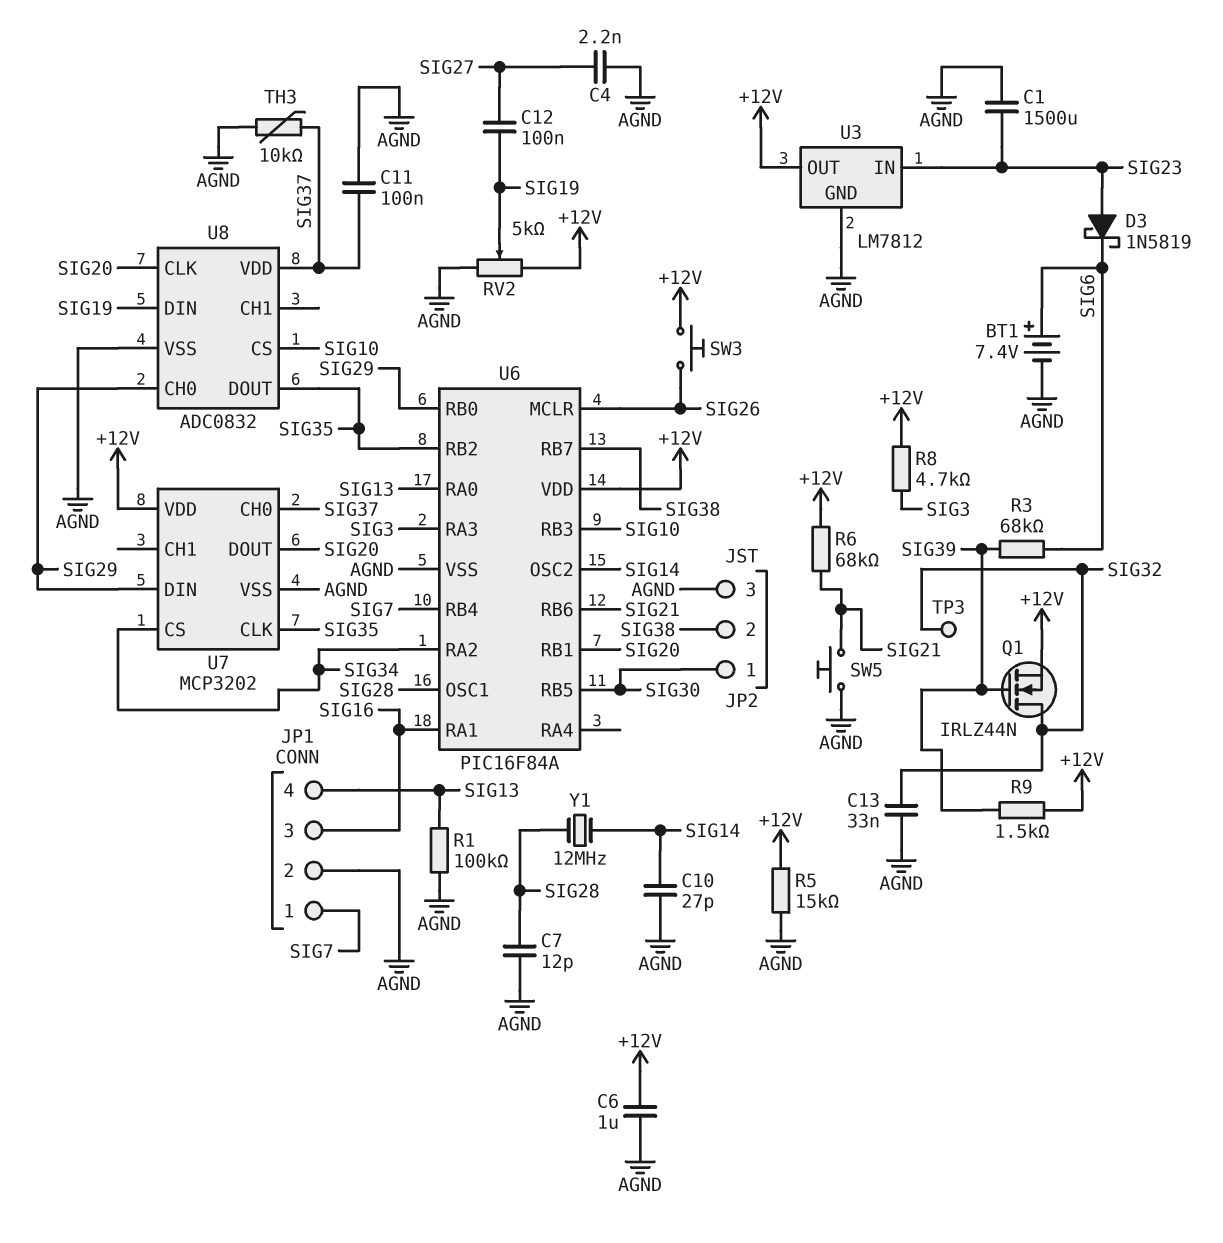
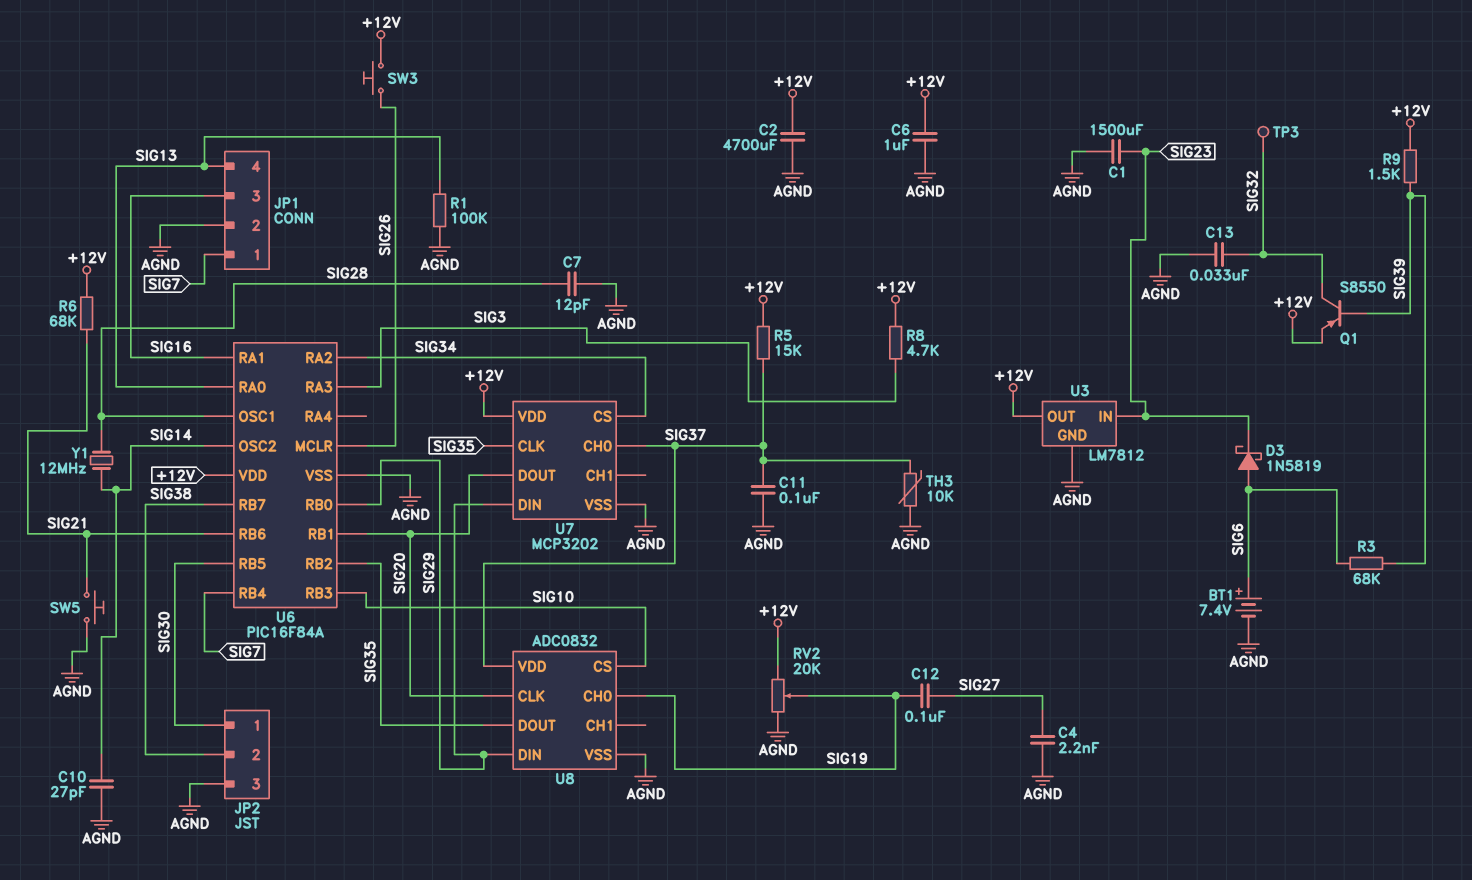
C2: none -> 4700uF (+12V, AGND)
D3: schottky 1N5819 (A SIG23, K SIG6) -> schottky 1N5819 (A SIG6, K SIG23)
Q1: NMOS IRLZ44N (G SIG39, D SIG32, S +12V) -> PNP S8550 (B SIG39, C SIG32, E +12V)
R5: 15k (+12V, AGND) -> 15k (+12V, SIG37)
RV2: 5k (+12V, AGND, wiper SIG19) -> 20k (+12V, AGND, wiper SIG19)
U8 pin CH0: SIG29 -> SIG19
U8 pin DIN: SIG19 -> SIG29

